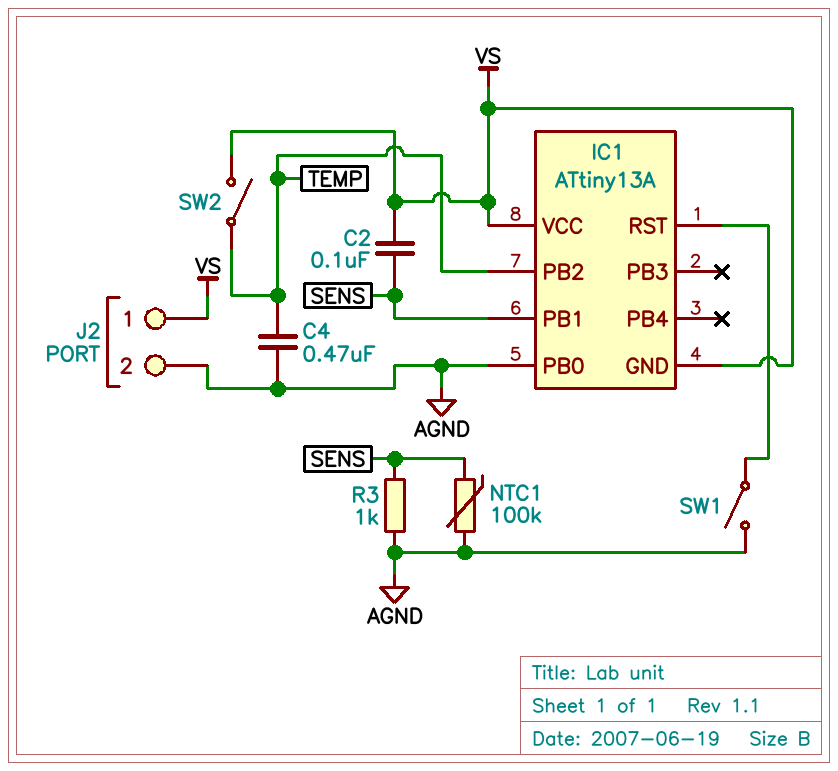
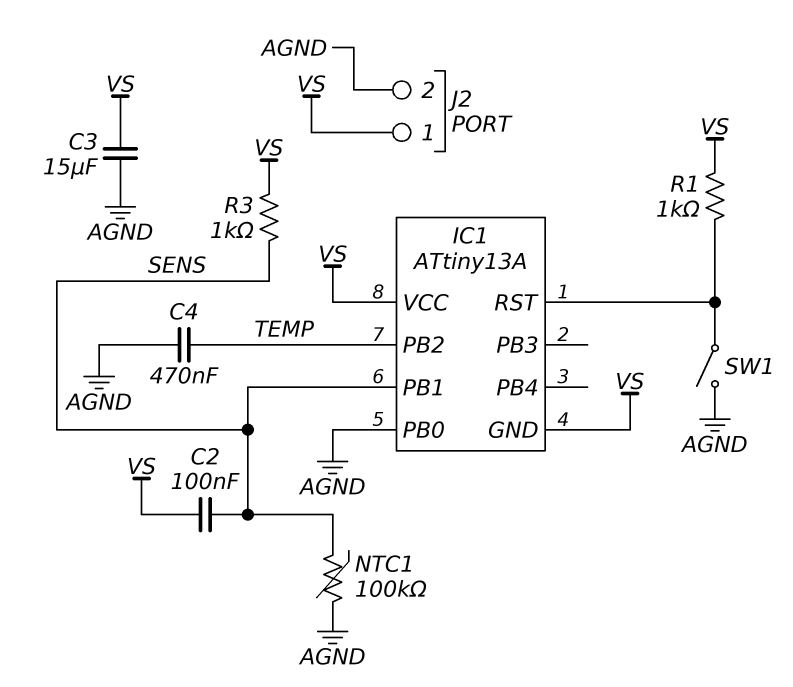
C3: none -> 15uF (AGND, VS)
R1: none -> 1k (IC1/RST, VS)
R3: 1k (AGND, SENS) -> 1k (SENS, VS)
SW2: switch (TEMP, VS) -> none

